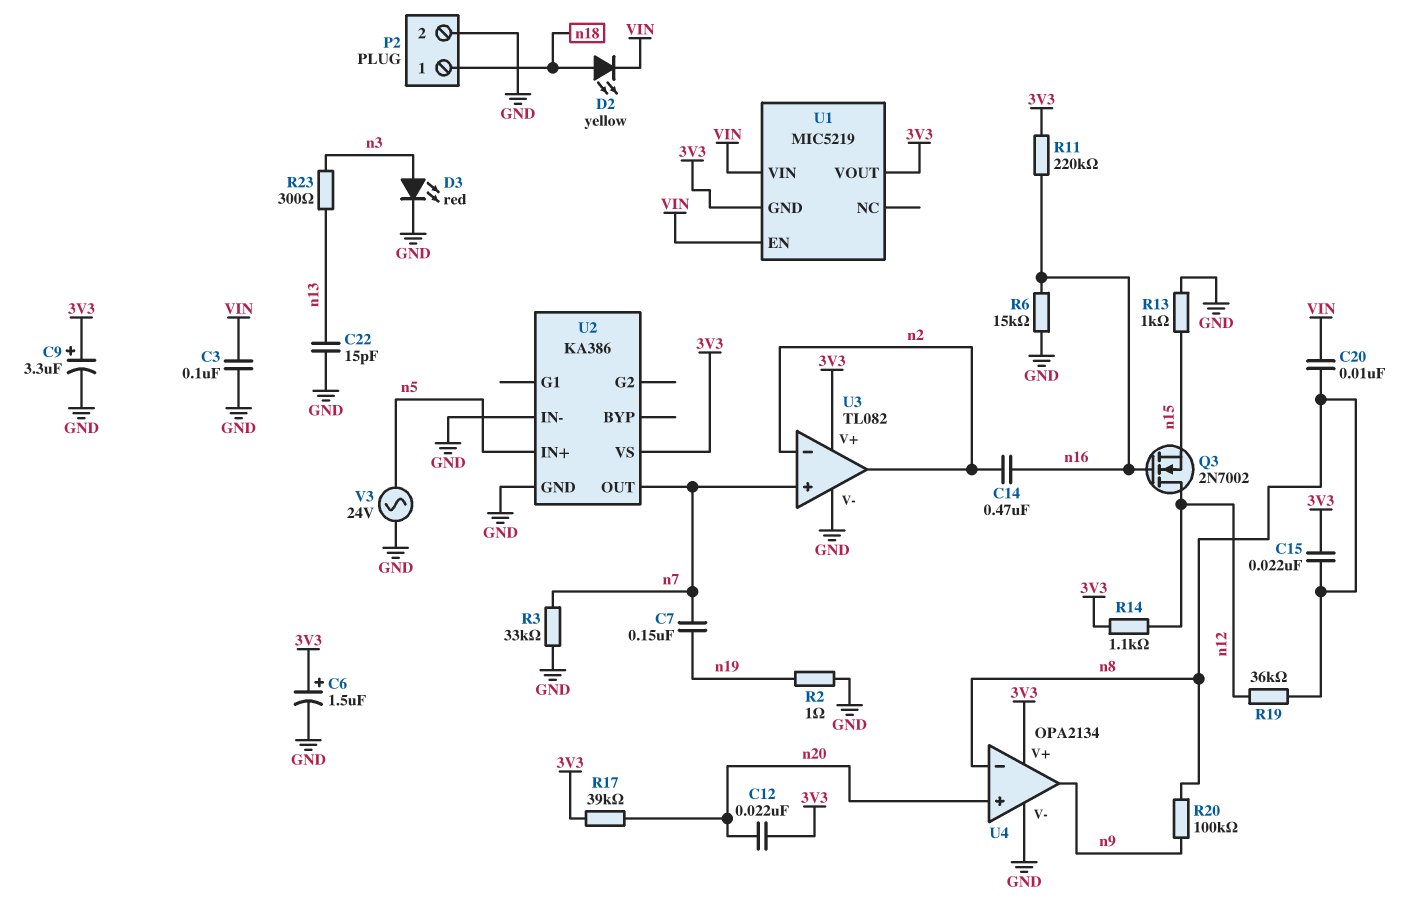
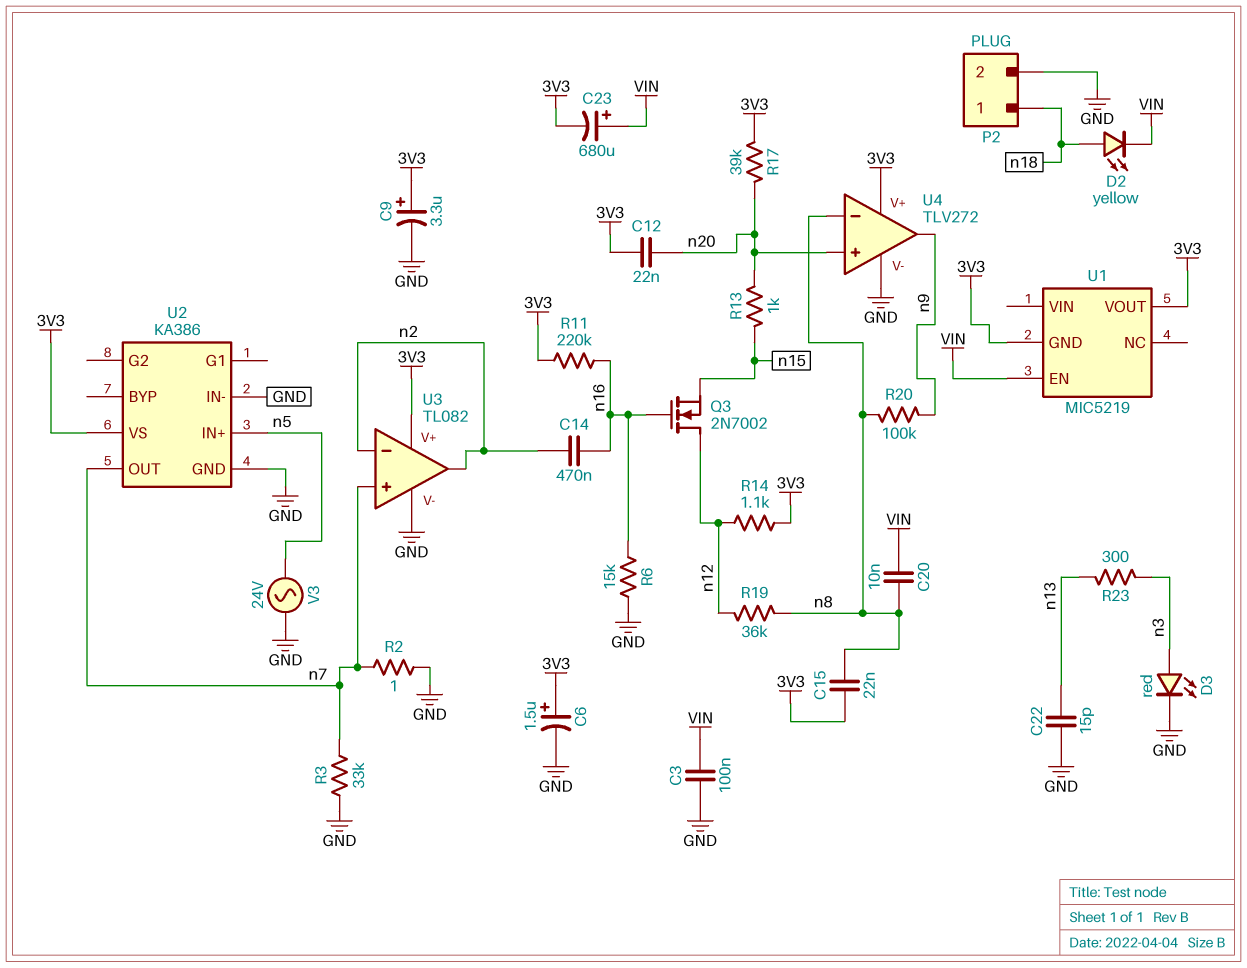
C7: 150nF (n7, n19) -> none
C23: none -> 680uF (plus VIN, minus 3V3)
R2: 1 (GND, n19) -> 1 (GND, n7)
R13: 1k (GND, n15) -> 1k (n15, n20)
U1 pin VIN: VIN -> none
U4: OPA2134 -> TLV272

